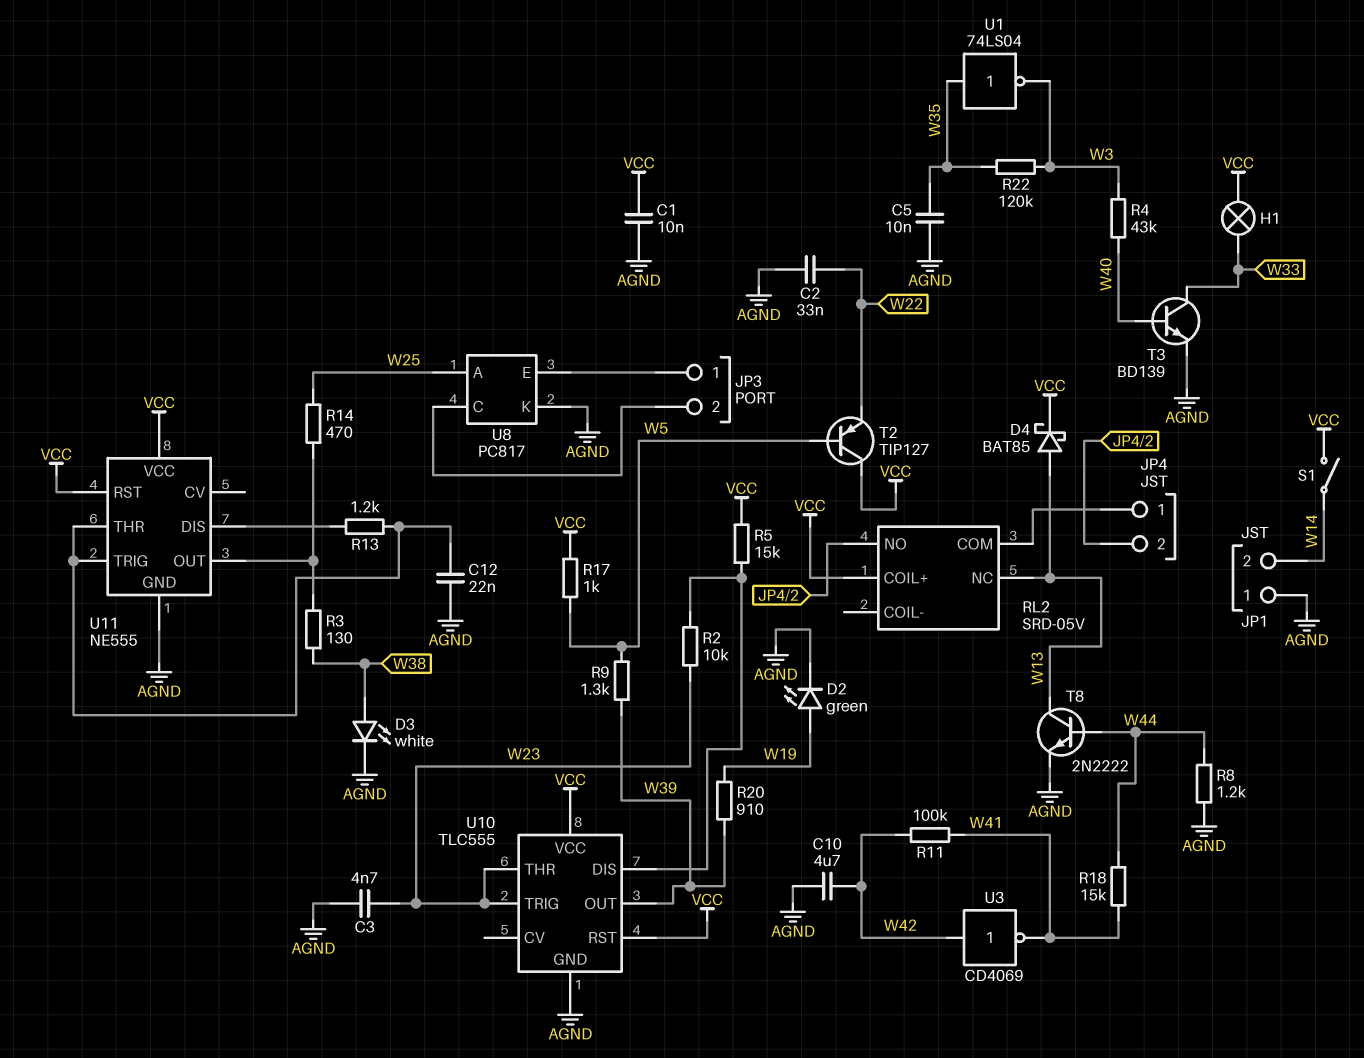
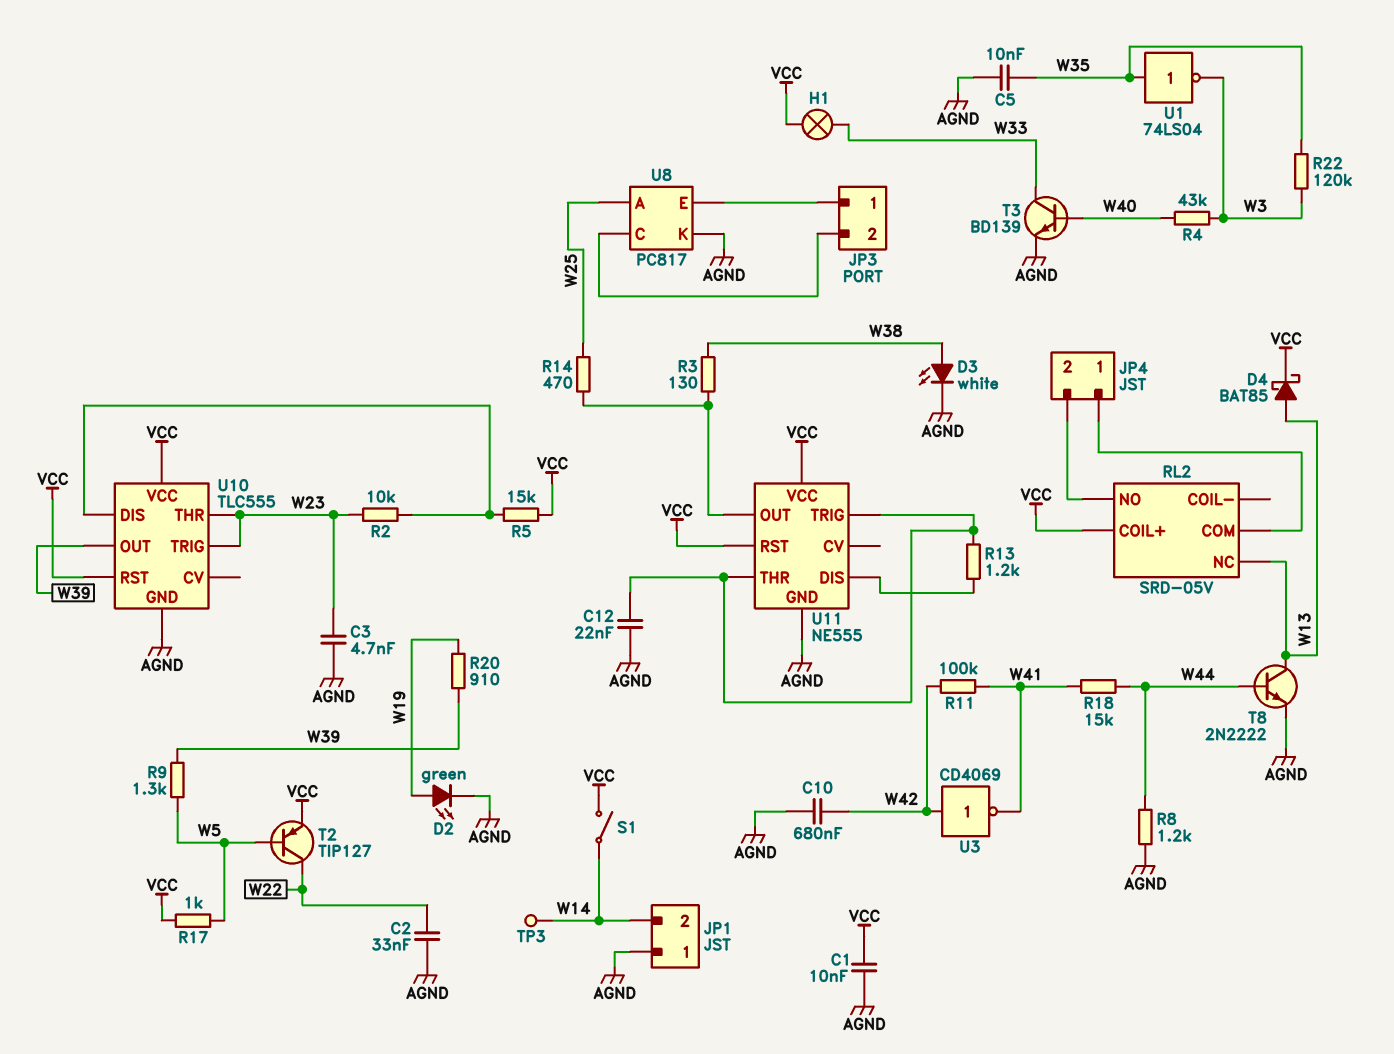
C10: 4.7uF (AGND, W42) -> 680nF (AGND, W42)
T2: PNP TIP127 (B W5, C VCC, E W22) -> PNP TIP127 (B W5, C W22, E VCC)
TP3: none -> test point (W14)

